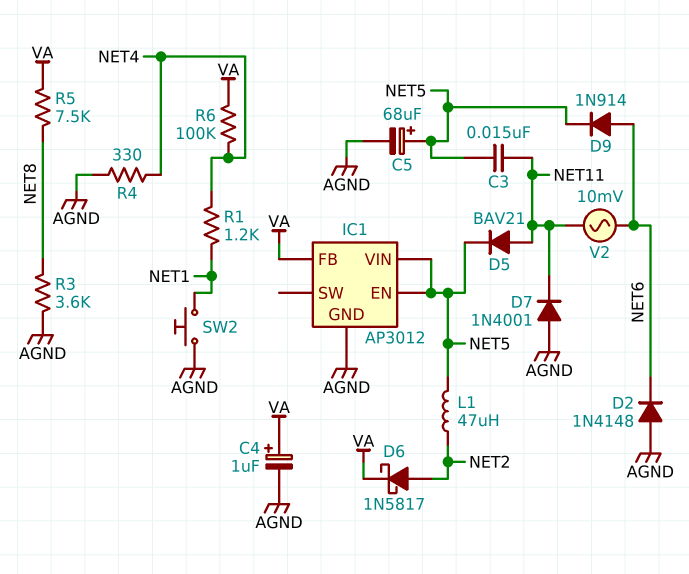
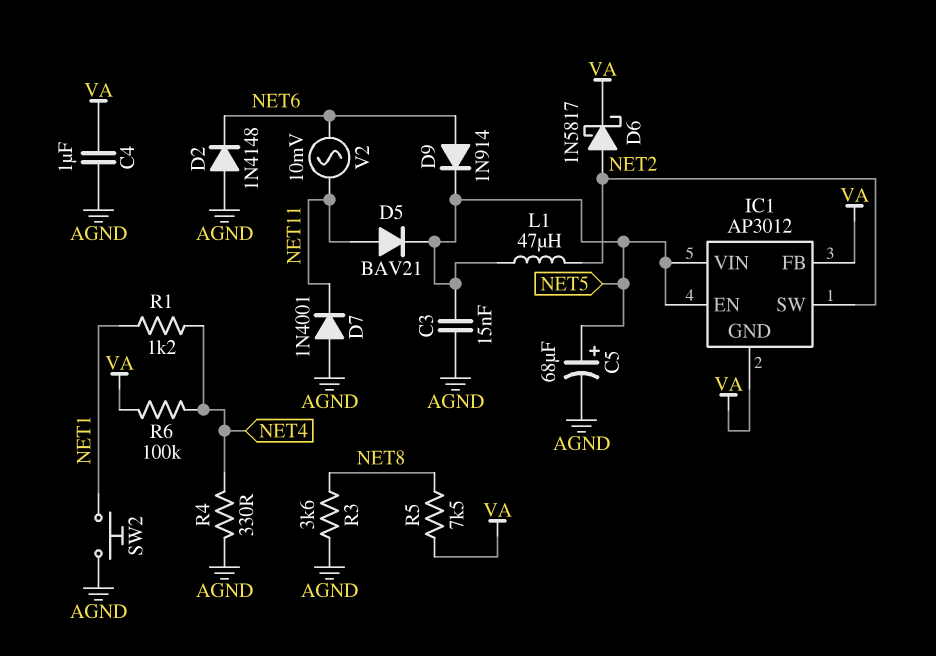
C3: 15nF (NET5, NET11) -> 15nF (AGND, NET5)
C4: 1uF (plus VA, minus AGND) -> 1uF (AGND, VA)
IC1 pin GND: AGND -> VA
IC1 pin SW: none -> NET2

